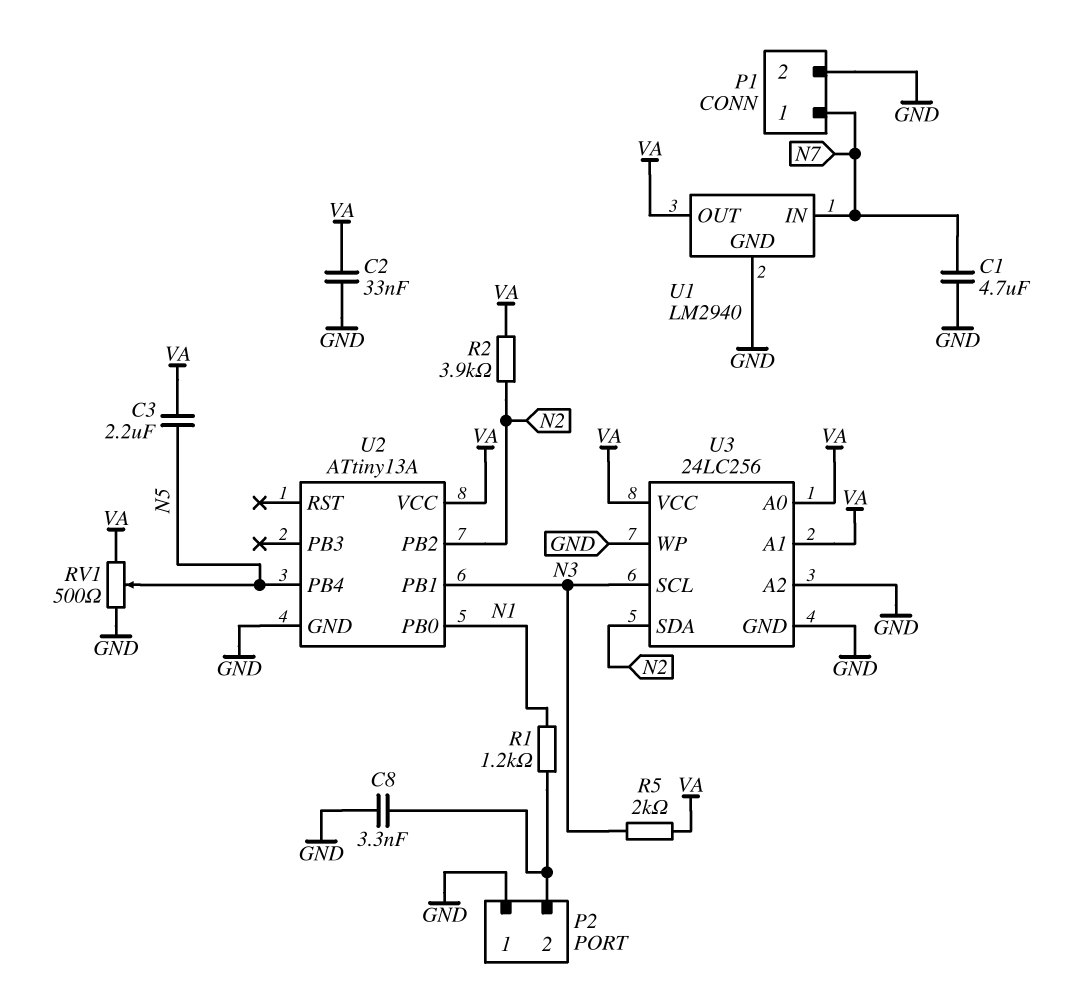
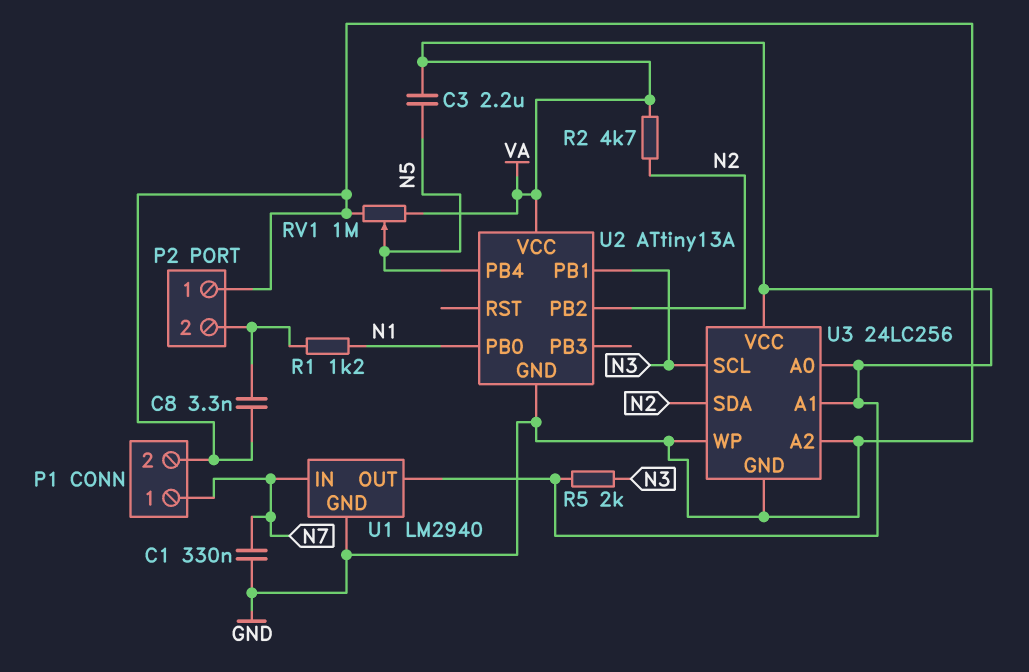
C1: 4.7uF (GND, N7) -> 330nF (GND, N7)
C2: 33nF (GND, VA) -> none
R2: 3.9k (N2, VA) -> 4.7k (N2, VA)
RV1: 500 (GND, VA, wiper N5) -> 1M (GND, VA, wiper N5)

